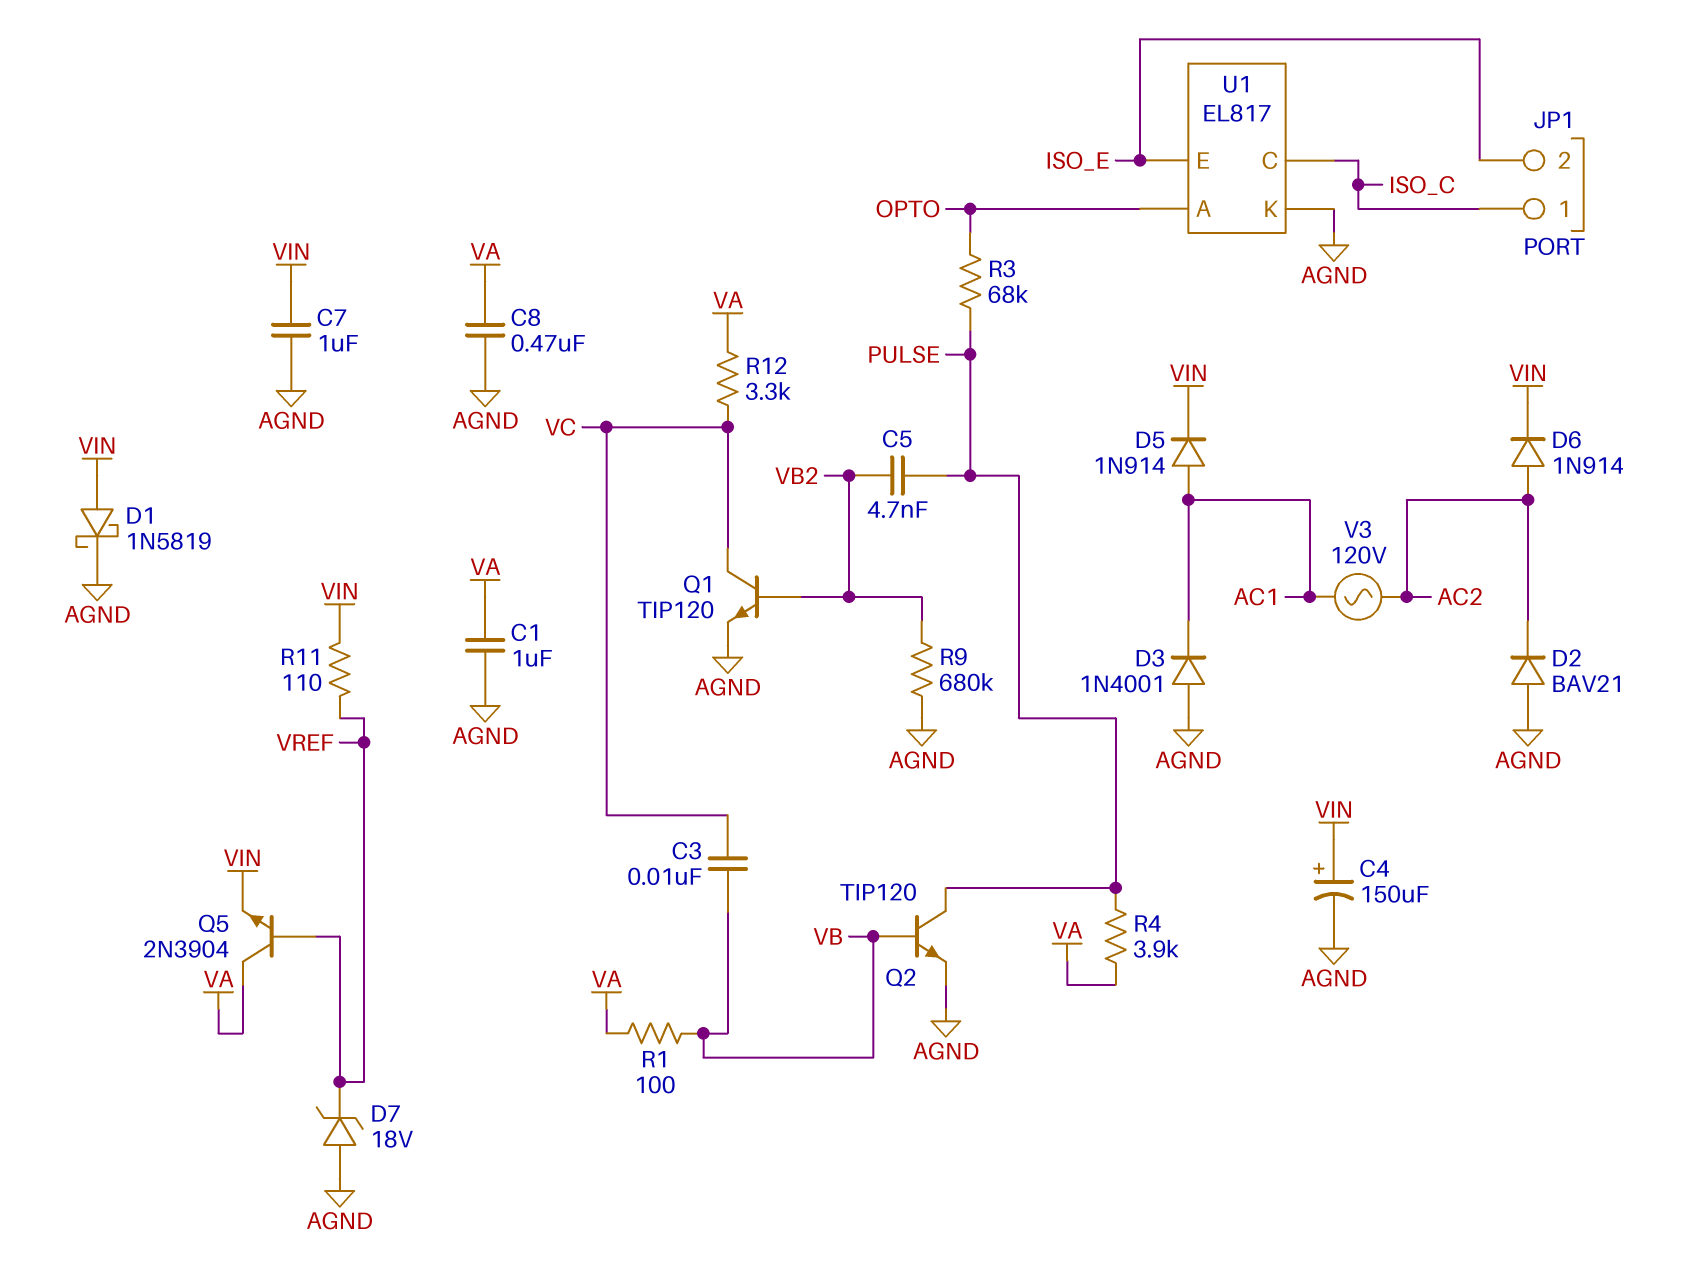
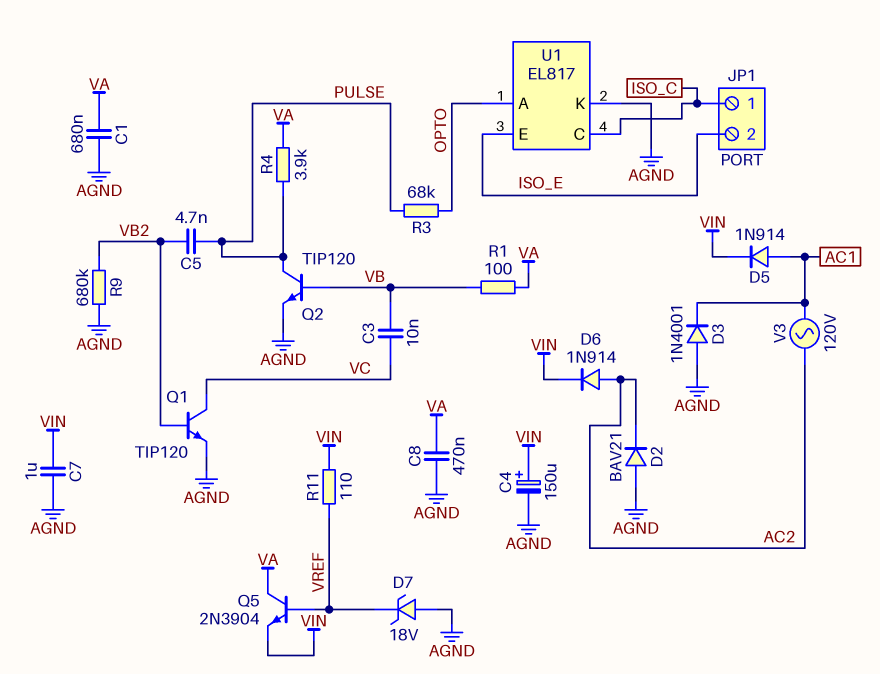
C1: 1uF (AGND, VA) -> 680nF (AGND, VA)
D1: schottky 1N5819 (A VIN, K AGND) -> none
R12: 3.3k (VA, VC) -> none

